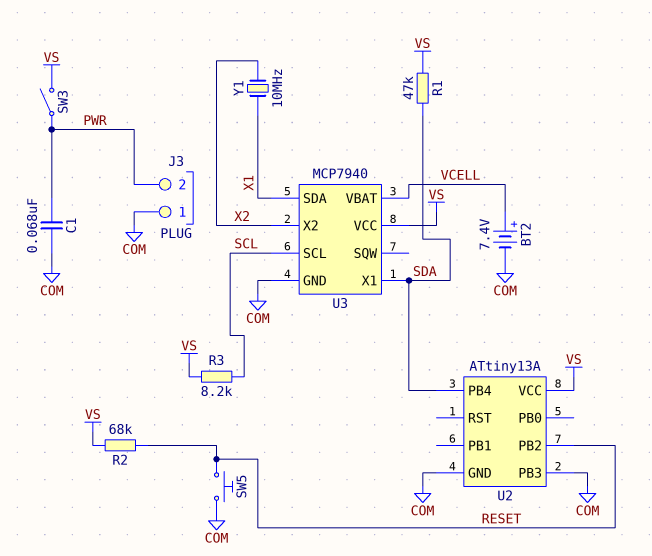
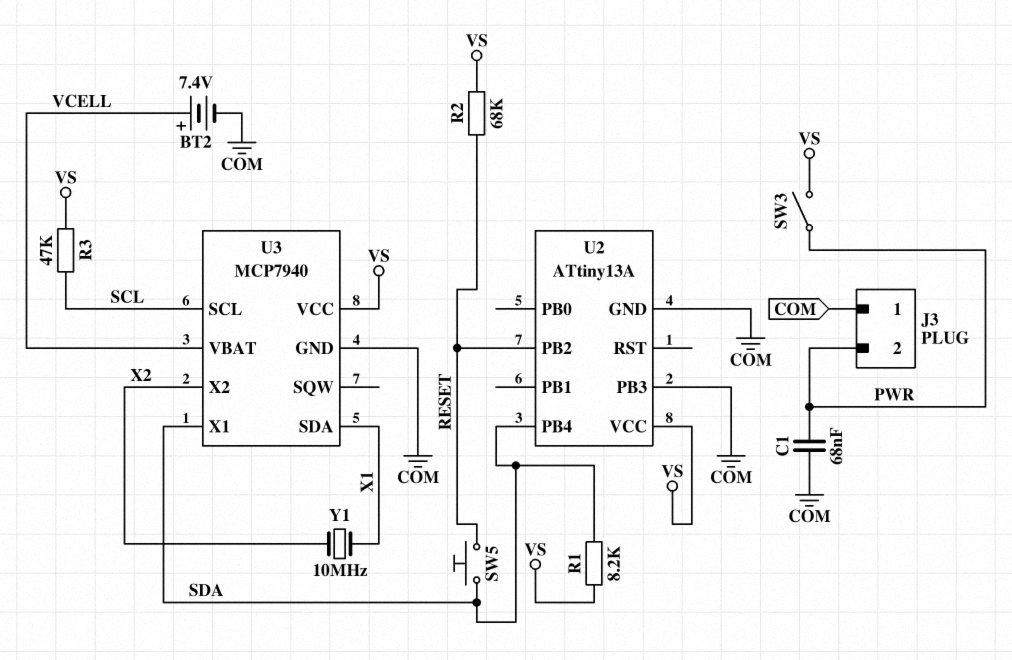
R1: 47k (SDA, VS) -> 8.2k (SDA, VS)
R3: 8.2k (SCL, VS) -> 47k (SCL, VS)
SW5: button (COM, RESET) -> button (RESET, SDA)

